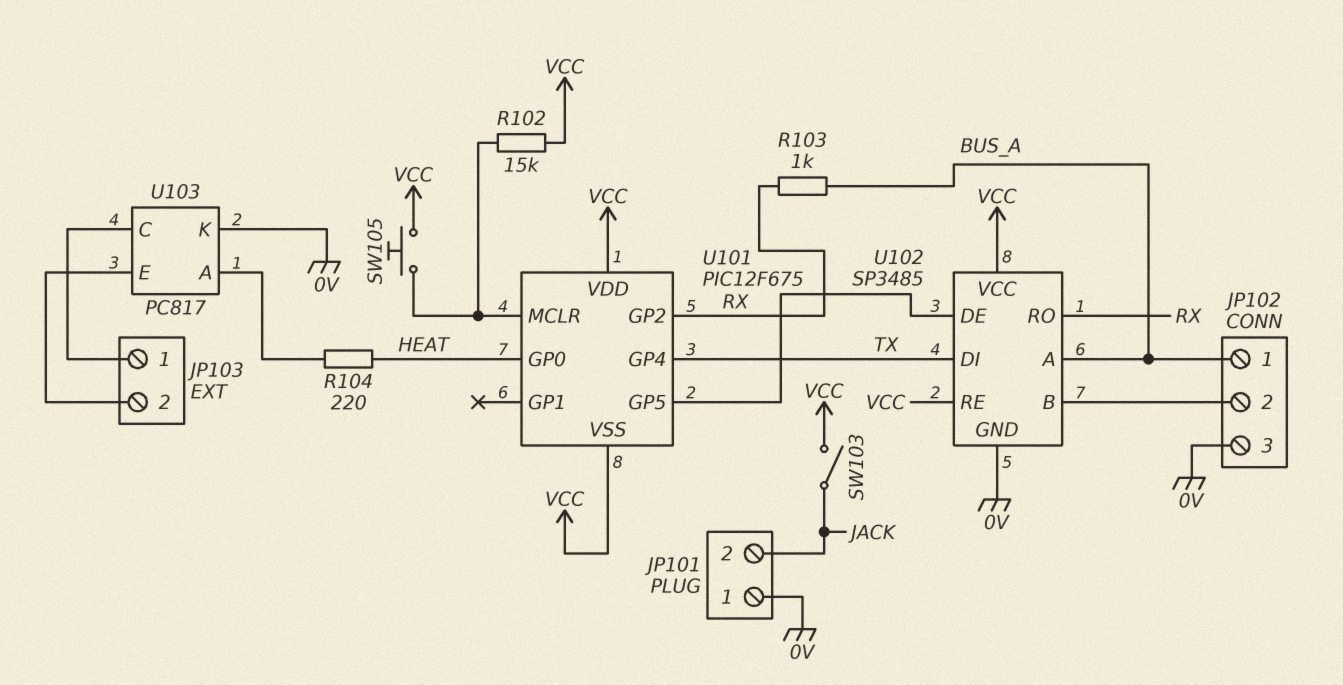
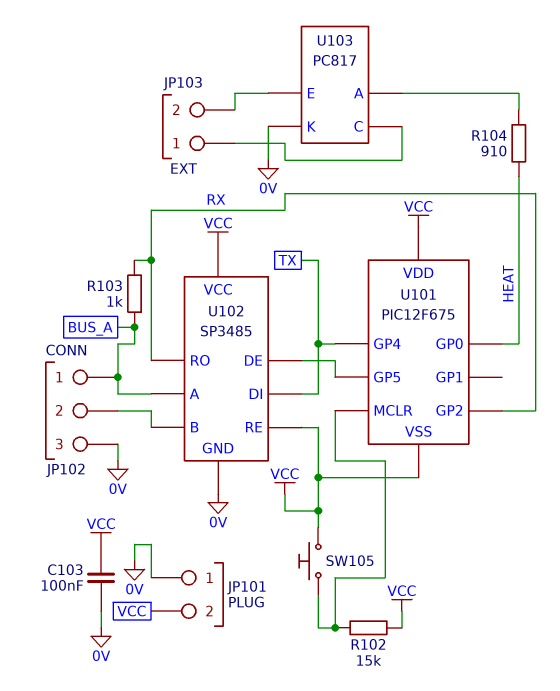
C103: none -> 100nF (0V, VCC)
JP101 pin 2: JACK -> VCC
R104: 220 (HEAT, U103/A) -> 910 (HEAT, U103/A)
SW103: switch (JACK, VCC) -> none

